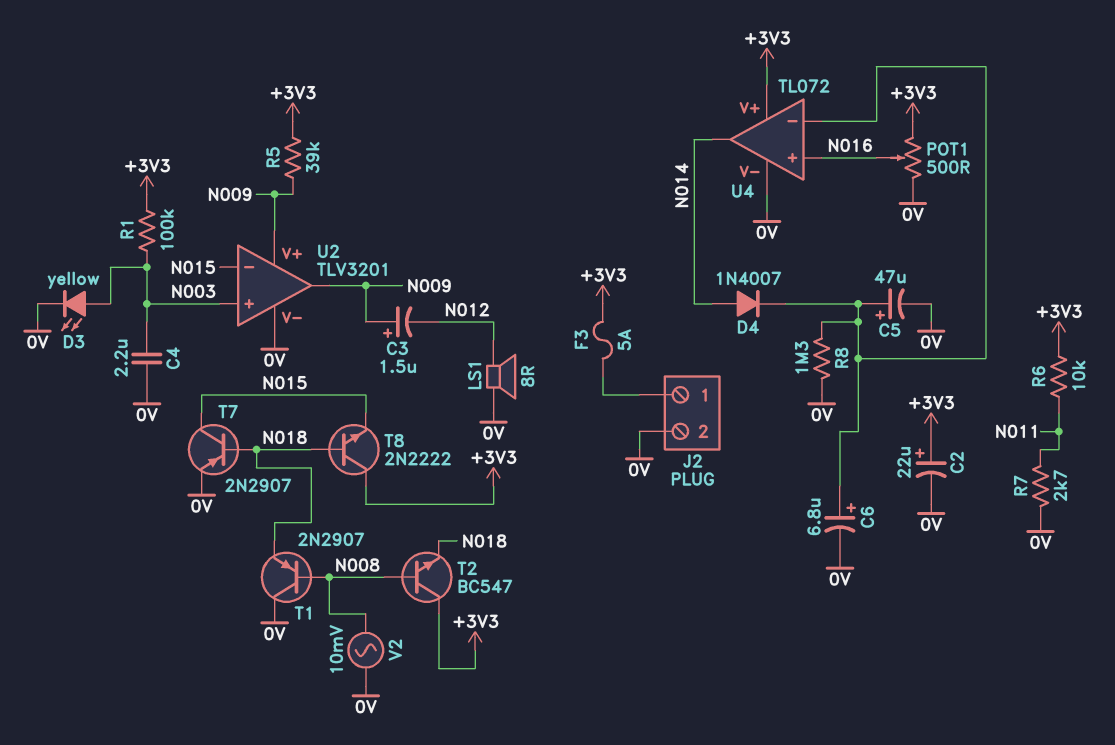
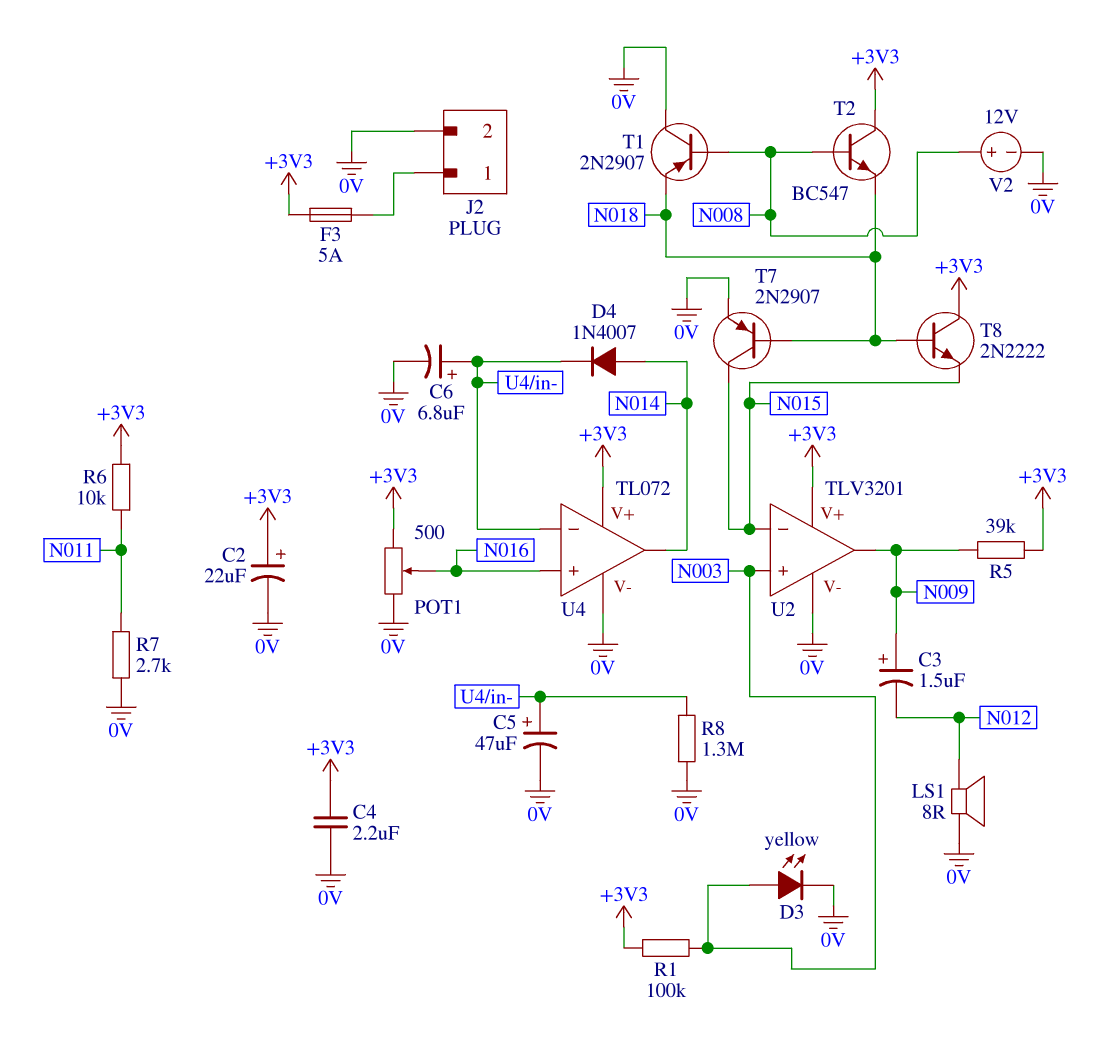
C4: 2.2uF (0V, N003) -> 2.2uF (+3V3, 0V)
U2 pin V+: N009 -> +3V3
V2: AC 10mV (0V, N008) -> 12V (plus N008, minus 0V)

